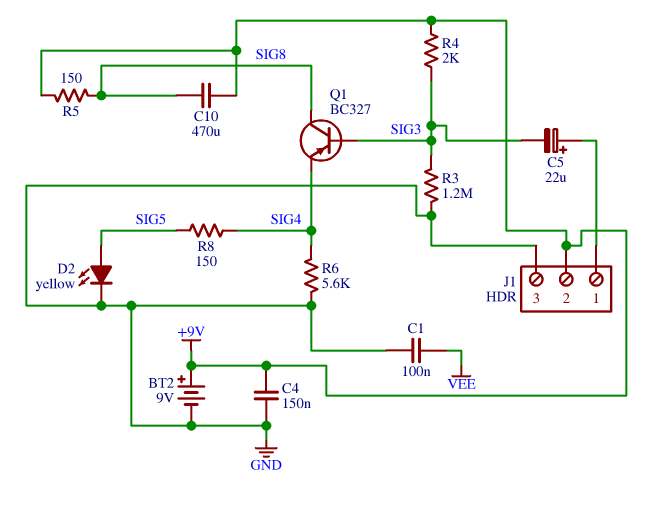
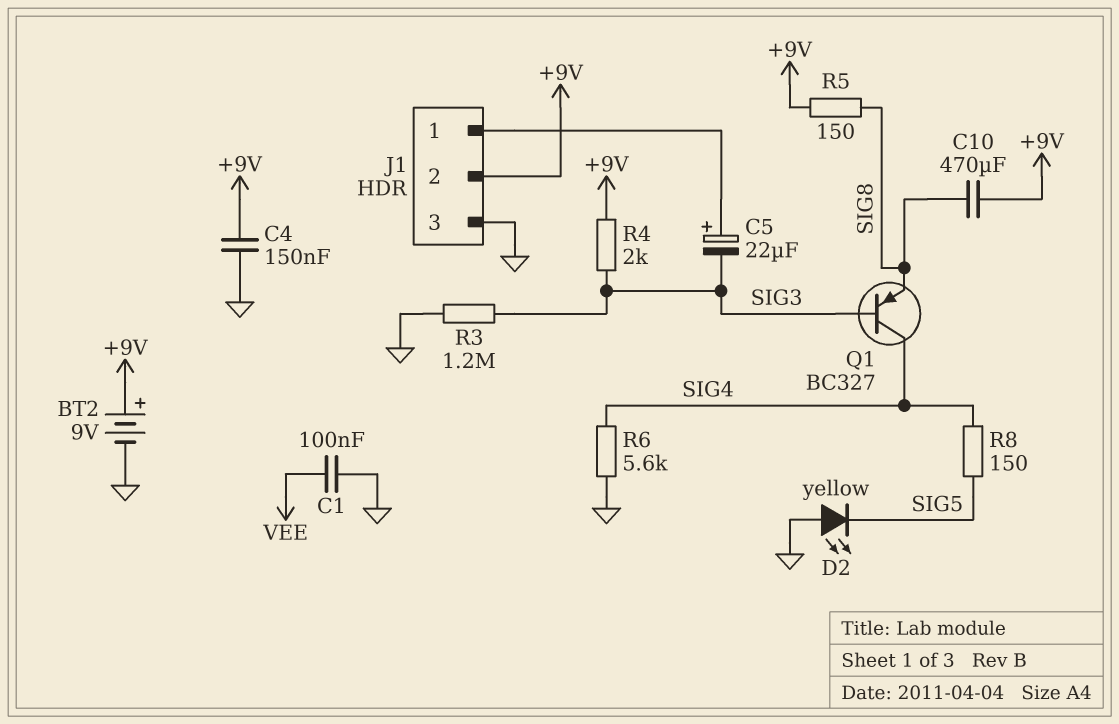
D2: LED yellow (A SIG5, K GND) -> LED yellow (A GND, K SIG5)
Q1: PNP BC327 (B SIG3, C SIG8, E SIG4) -> PNP BC327 (B SIG3, C SIG4, E SIG8)

